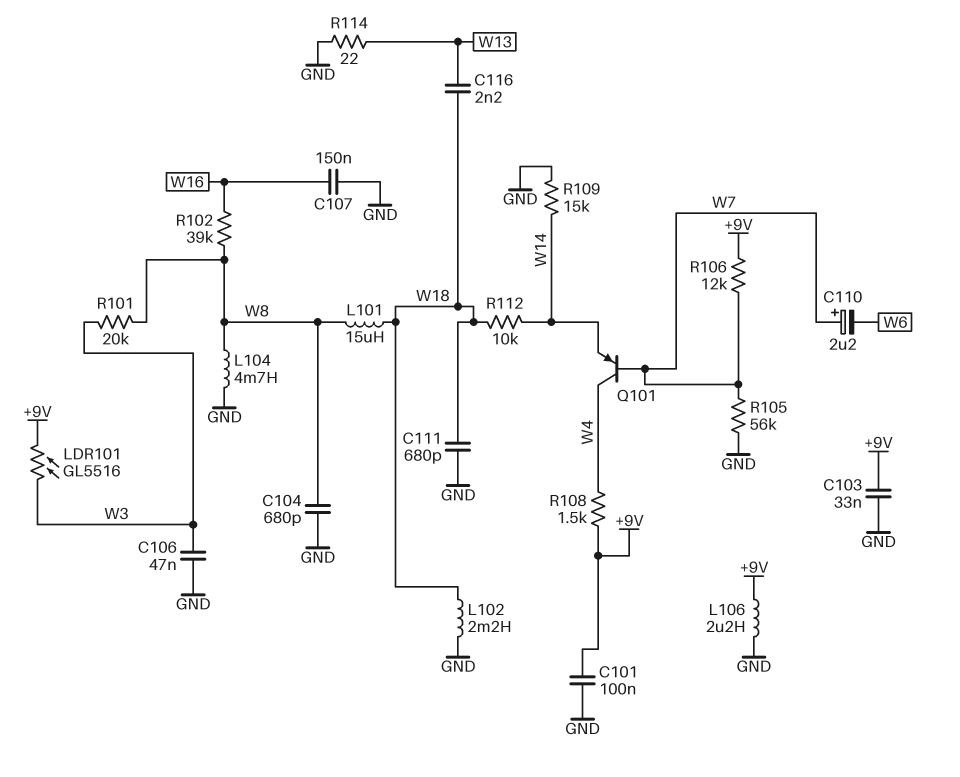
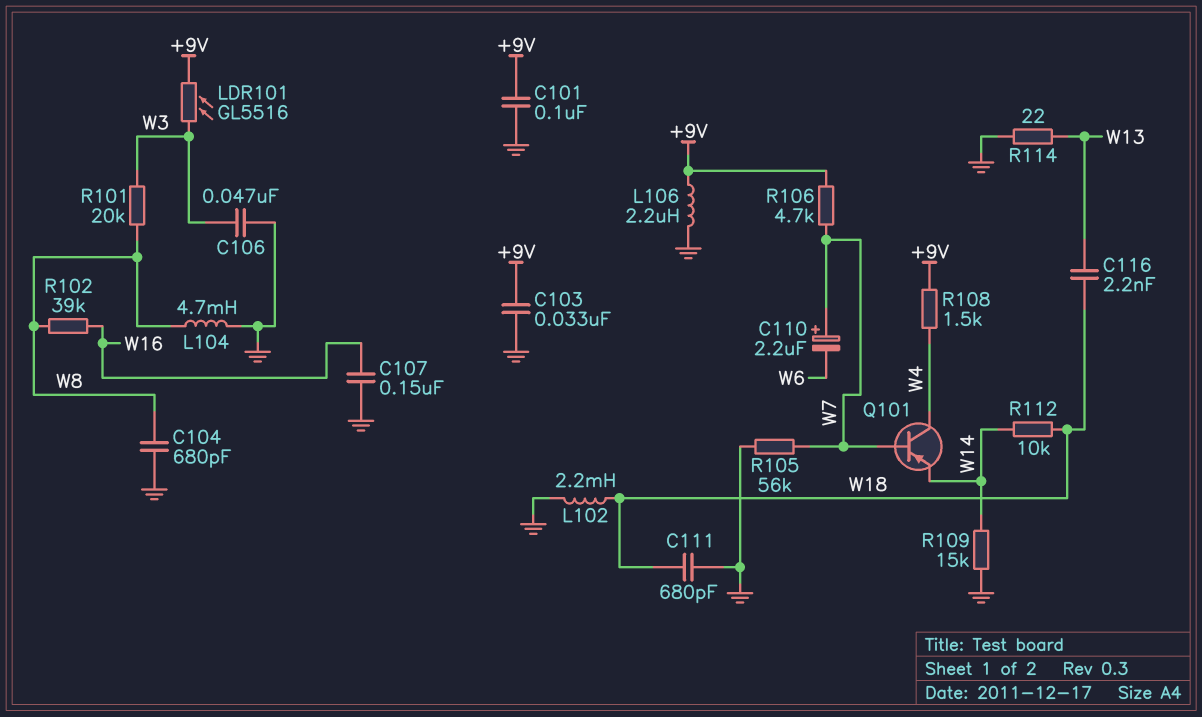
L101: 15uH (W8, W18) -> none
R106: 12k (+9V, W7) -> 4.7k (+9V, W7)

